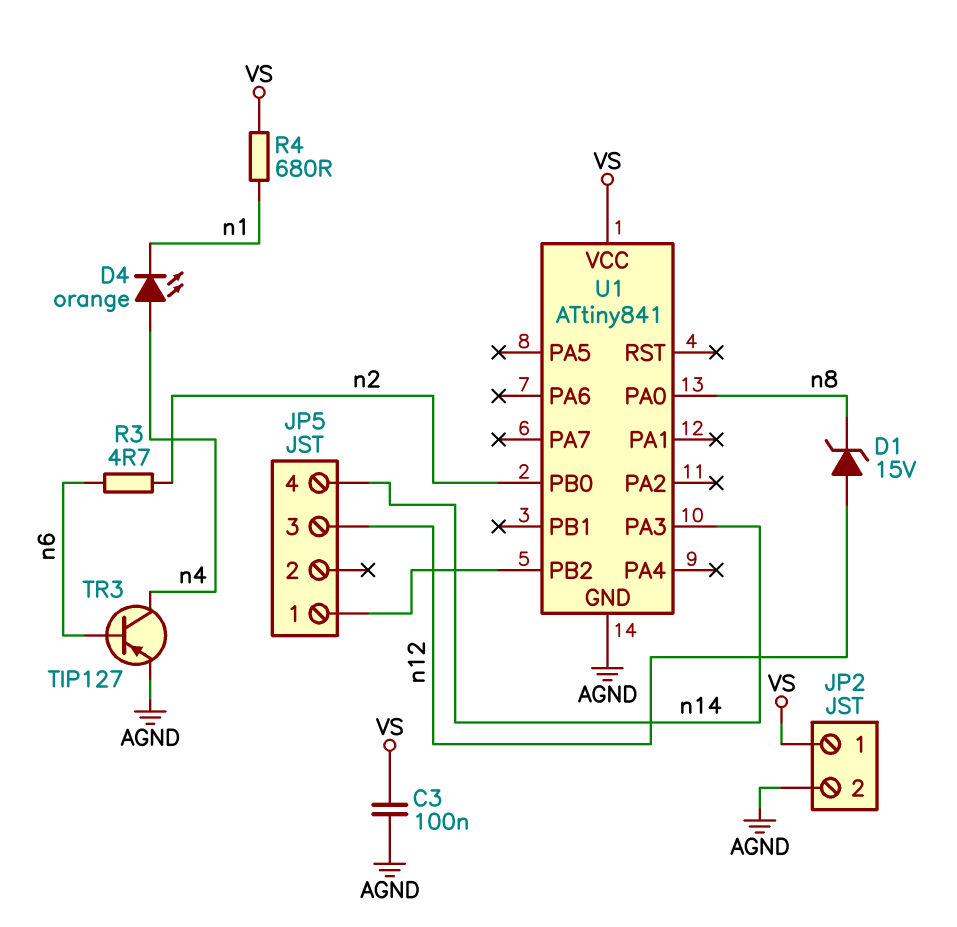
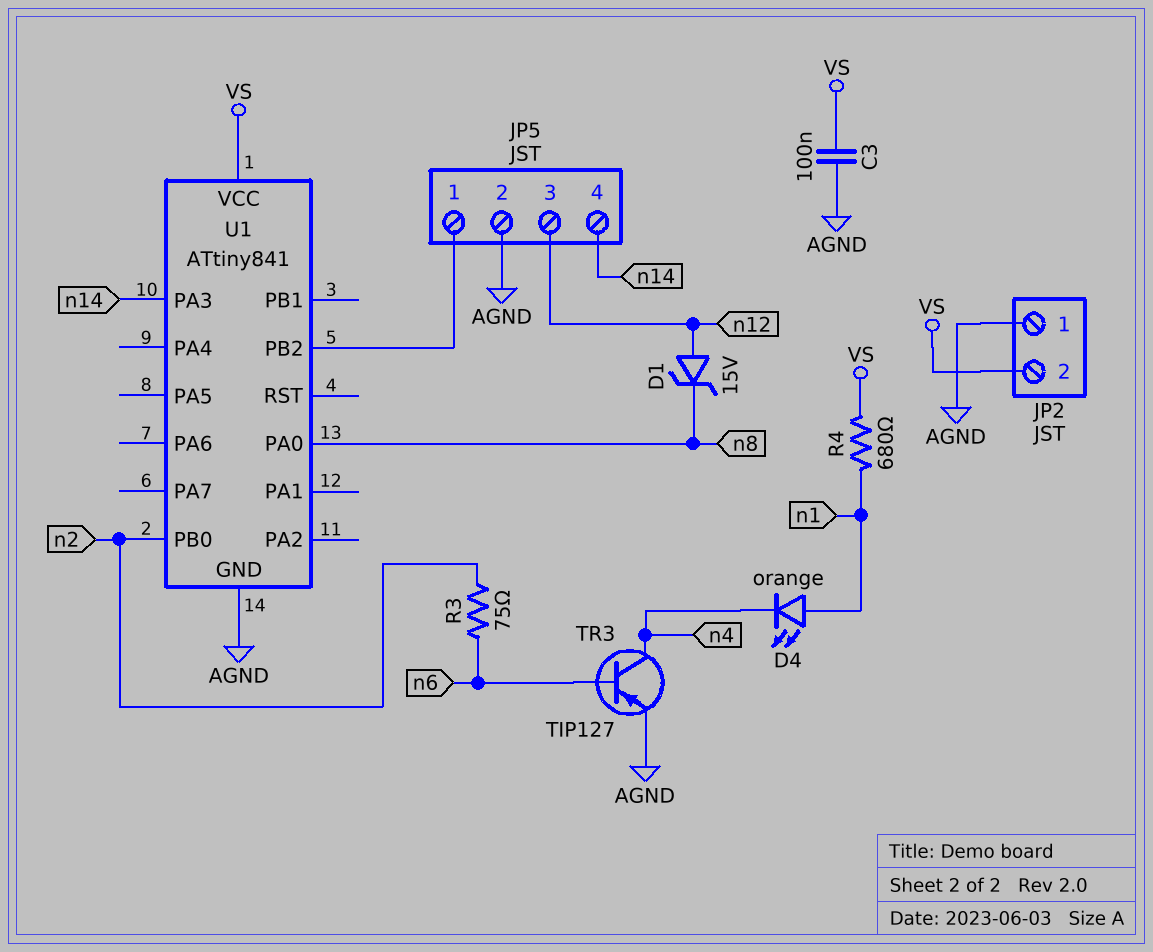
D4: LED orange (A n4, K n1) -> LED orange (A n1, K n4)
JP2 pin 1: VS -> AGND
JP2 pin 2: AGND -> VS
JP5 pin 2: none -> AGND
R3: 4.7 (n2, n6) -> 75 (n2, n6)

